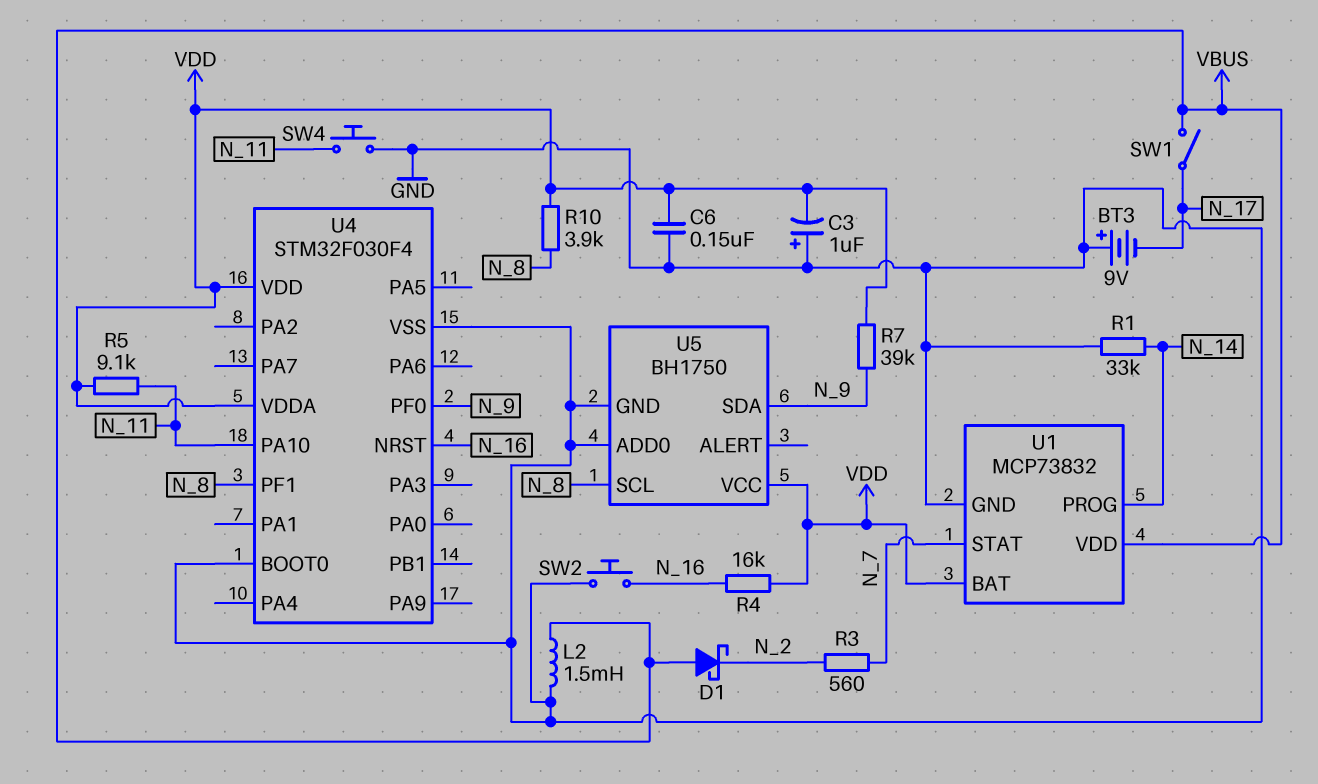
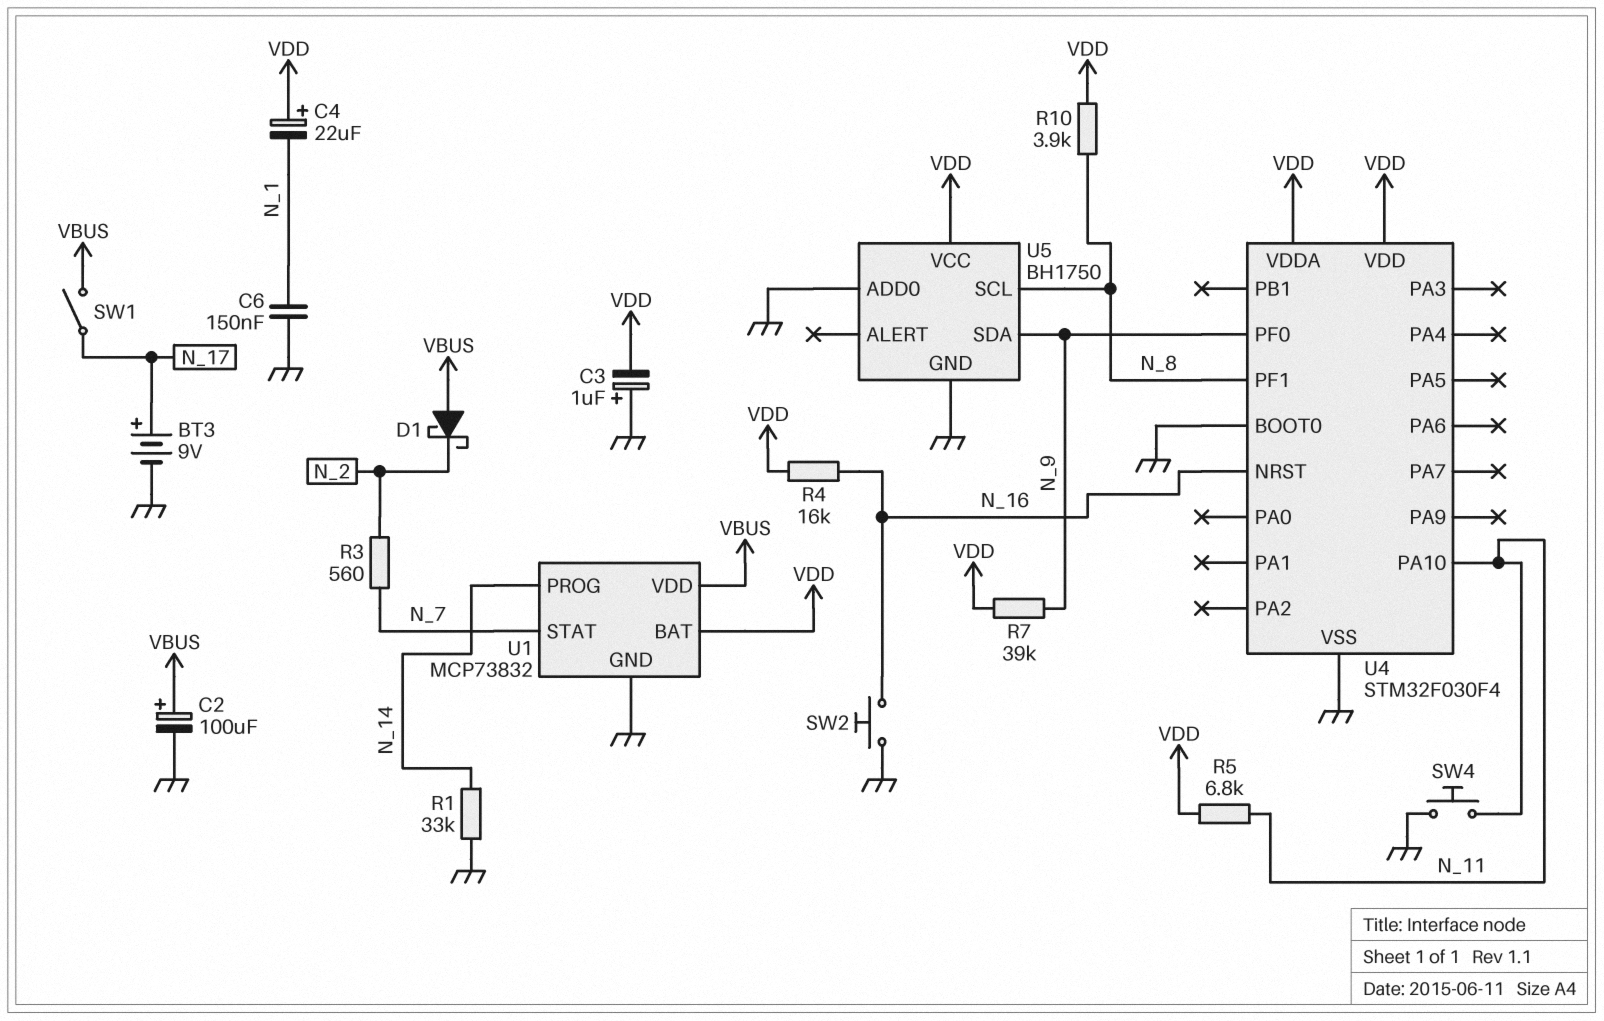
BT3: 9V (plus GND, minus N_17) -> 9V (plus N_17, minus GND)
C2: none -> 100uF (plus VBUS, minus GND)
C4: none -> 22uF (plus VDD, minus N_1)
C6: 150nF (GND, VDD) -> 150nF (GND, N_1)
L2: 1.5mH (GND, VBUS) -> none
R5: 9.1k (N_11, VDD) -> 6.8k (N_11, VDD)

